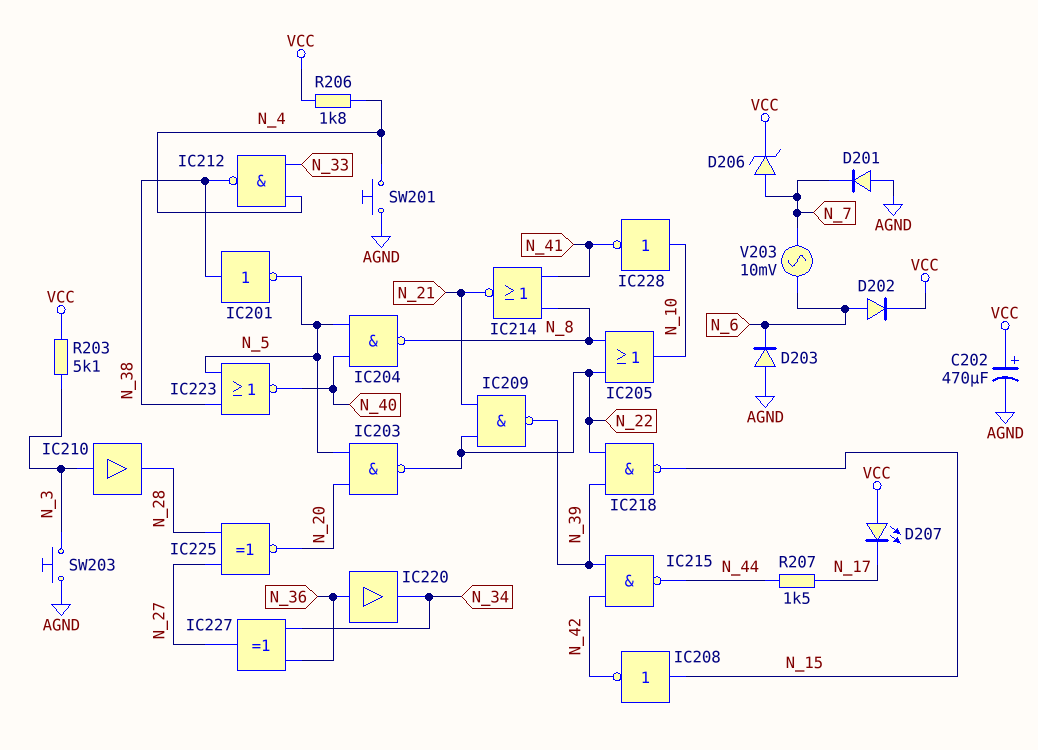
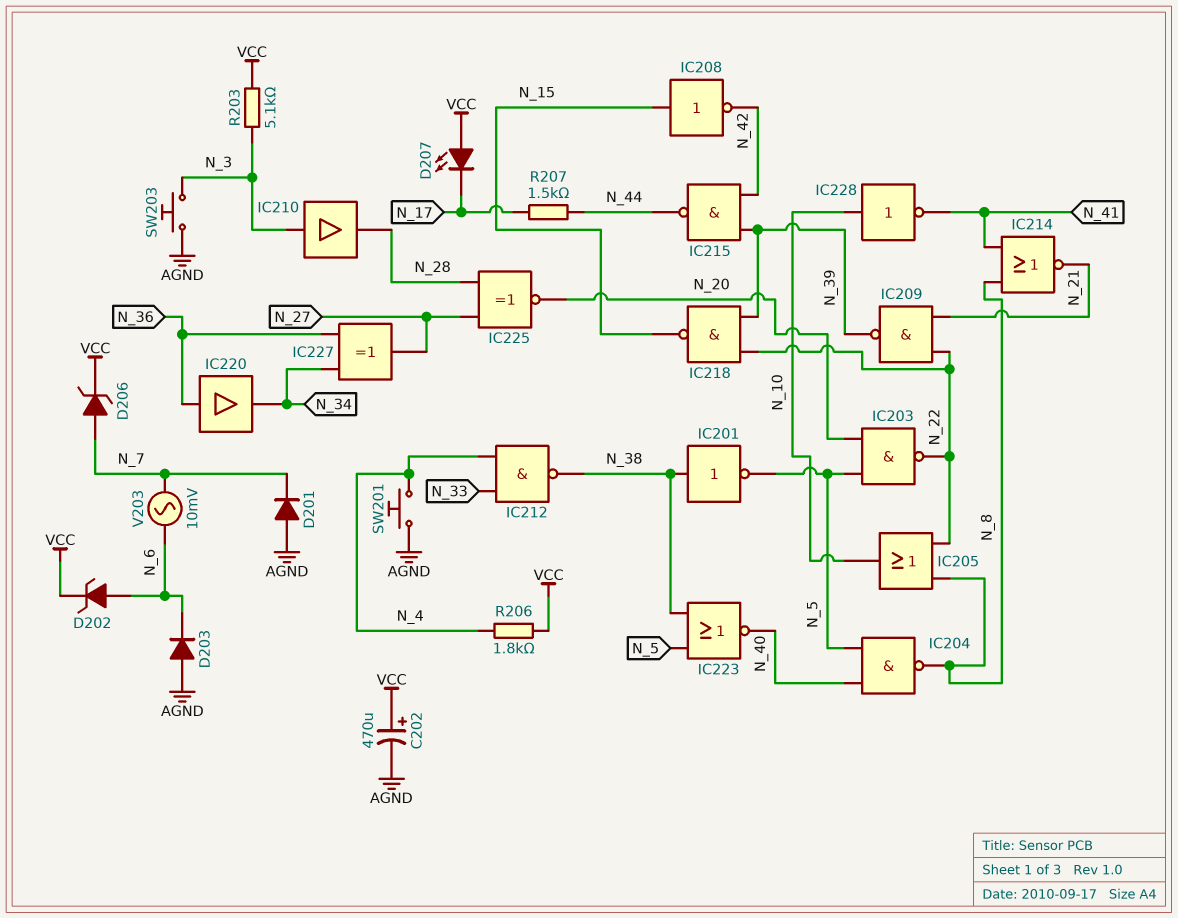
D202: diode (A N_6, K VCC) -> zener (A N_6, K VCC)

